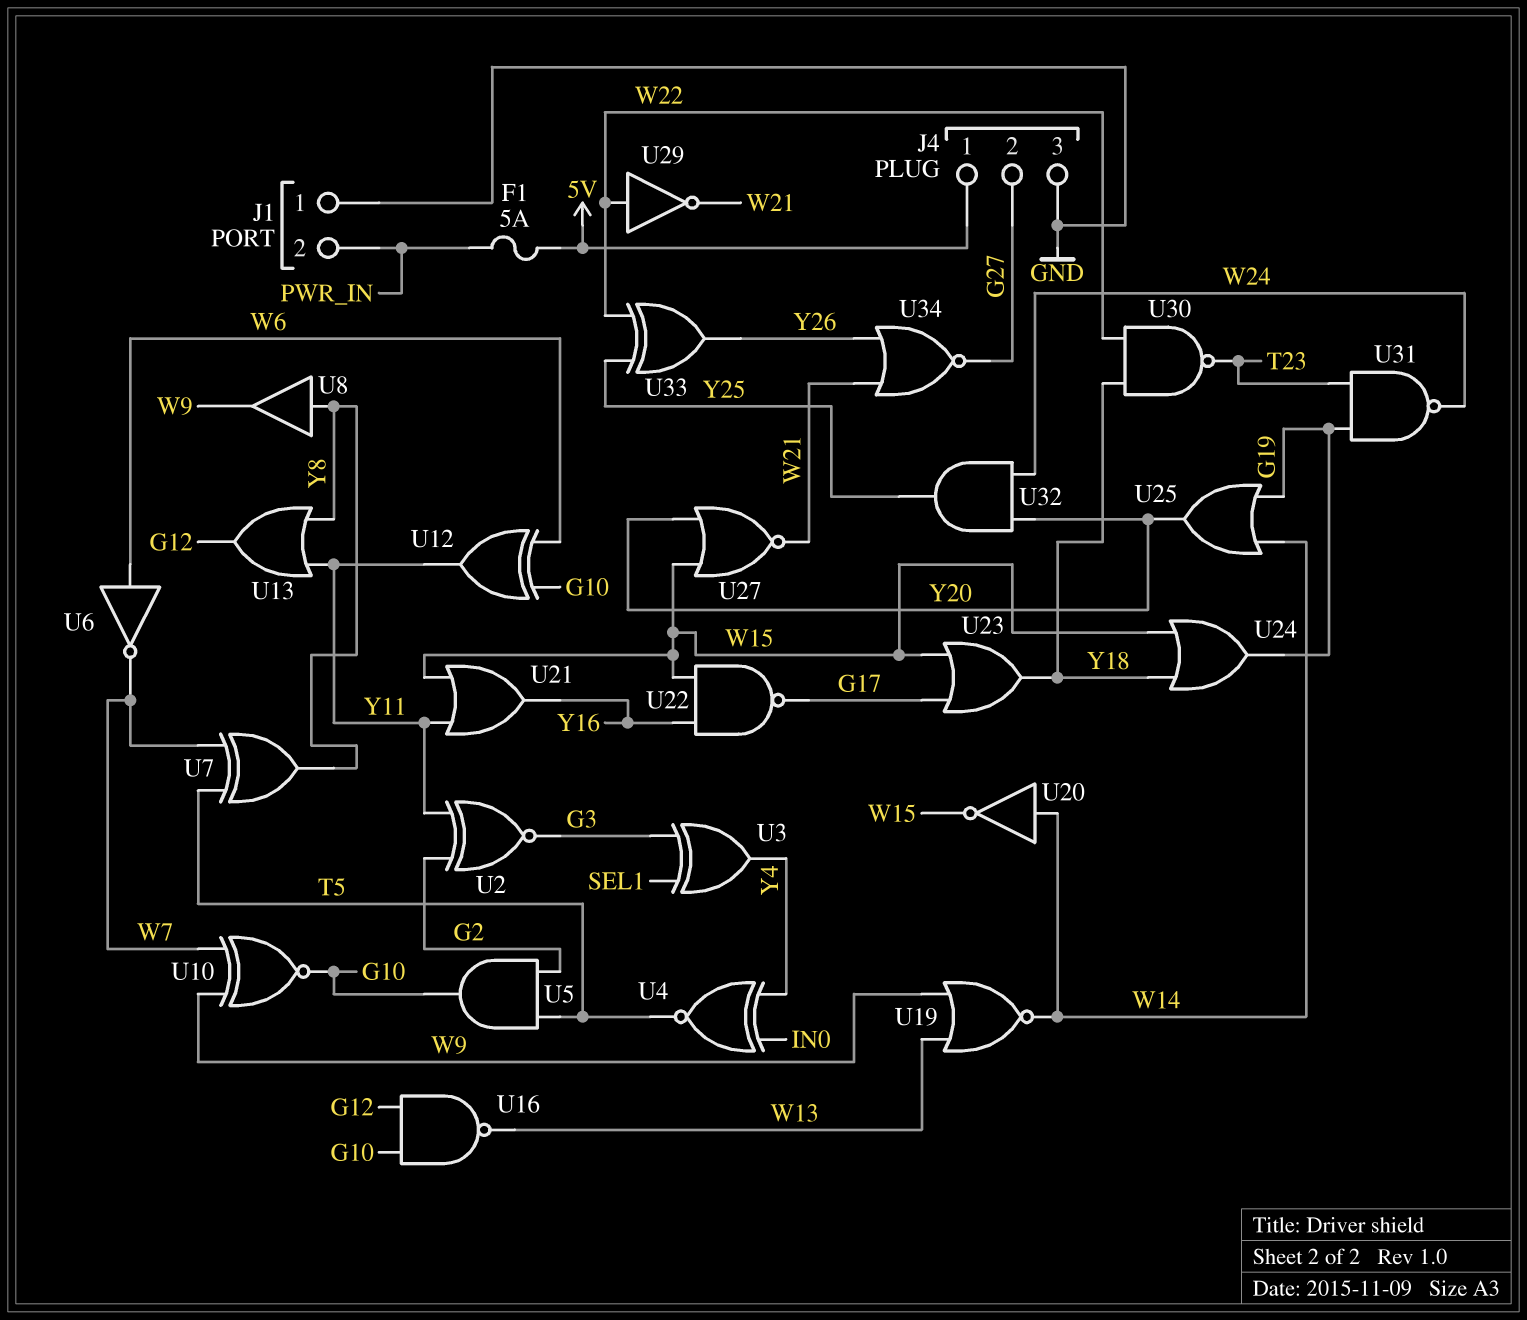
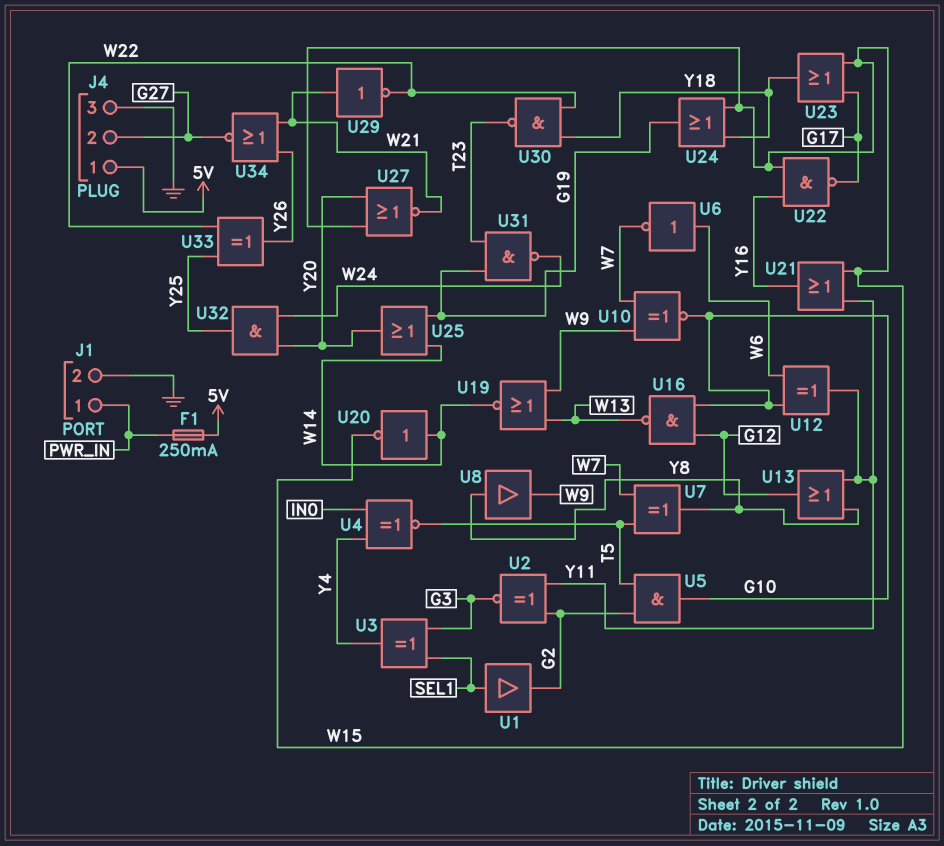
F1: 5A (5V, PWR_IN) -> 250mA (5V, PWR_IN)
J1 pin 1: GND -> PWR_IN
J1 pin 2: PWR_IN -> GND
U1: none -> buffer (in SEL1, out G2)
U29: NOT (in W22, out W21) -> NOT (in W21, out W22)

